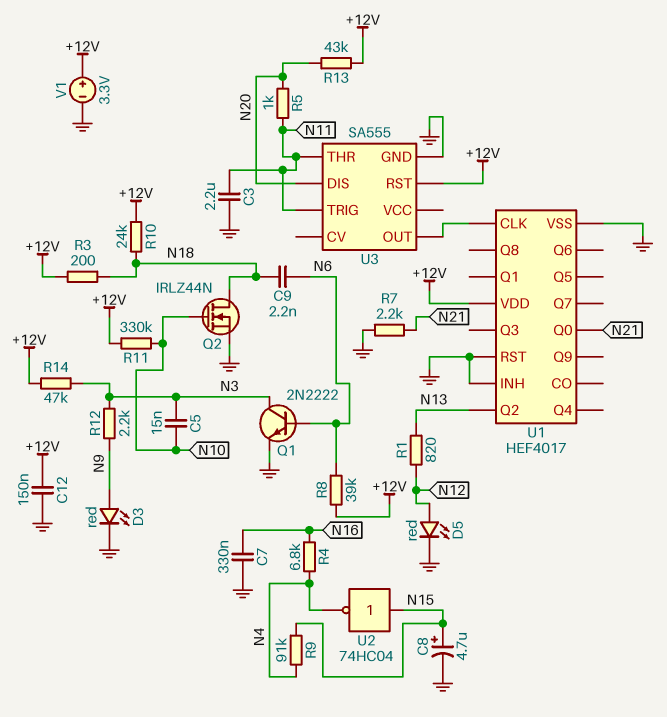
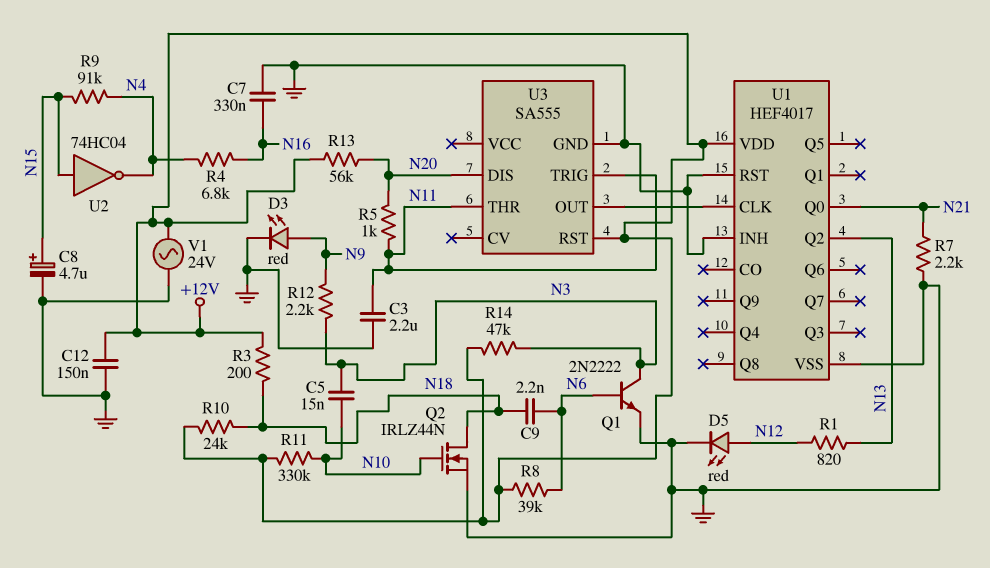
R13: 43k (+12V, N20) -> 56k (+12V, N20)
V1: 3.3V (plus +12V, minus GND) -> AC 24V (+12V, GND)

